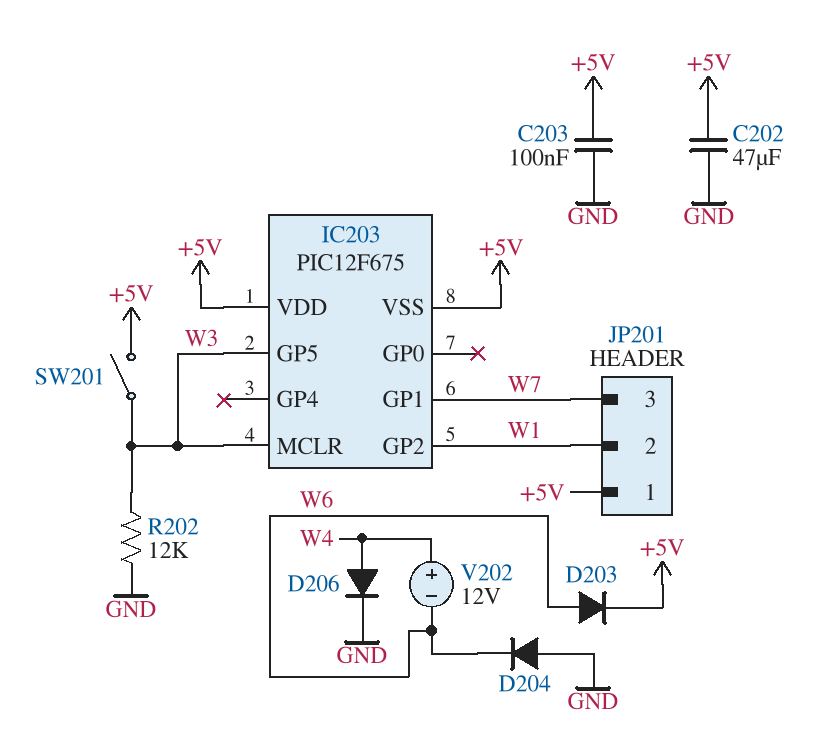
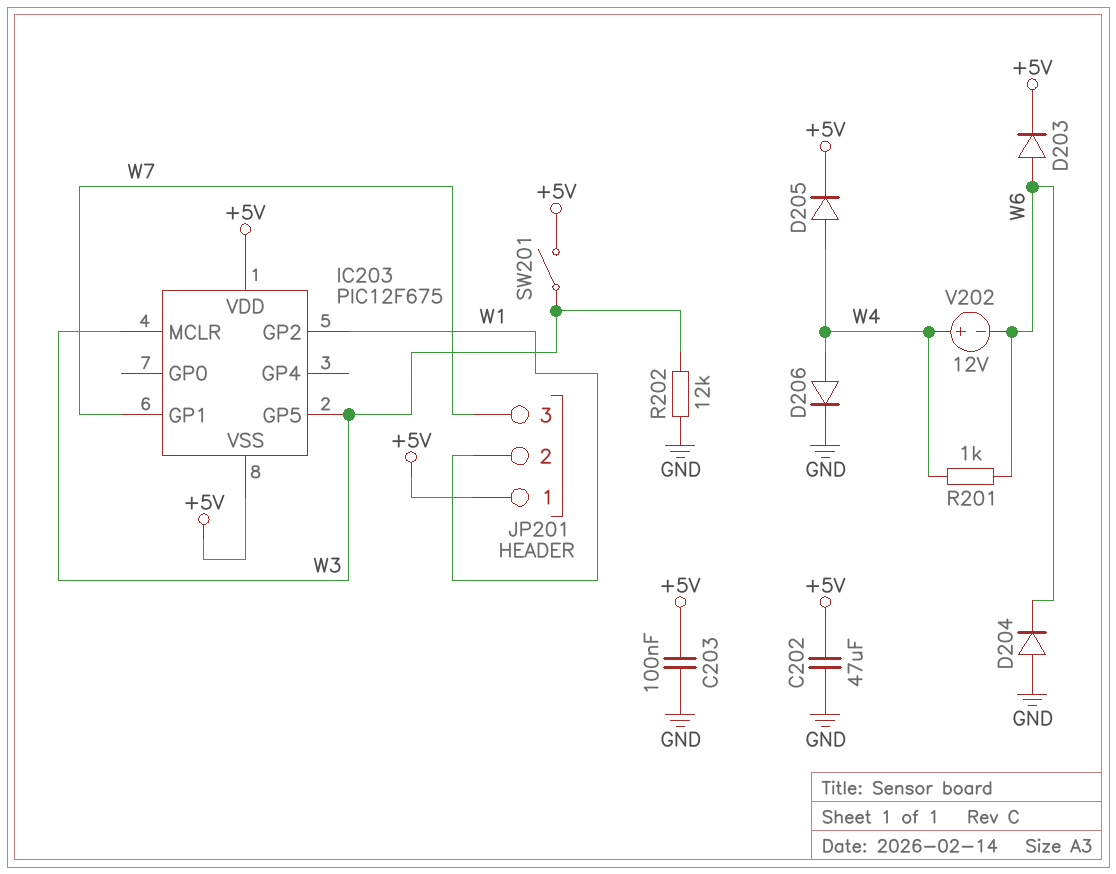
D205: none -> diode (A W4, K +5V)
R201: none -> 1k (W4, W6)

